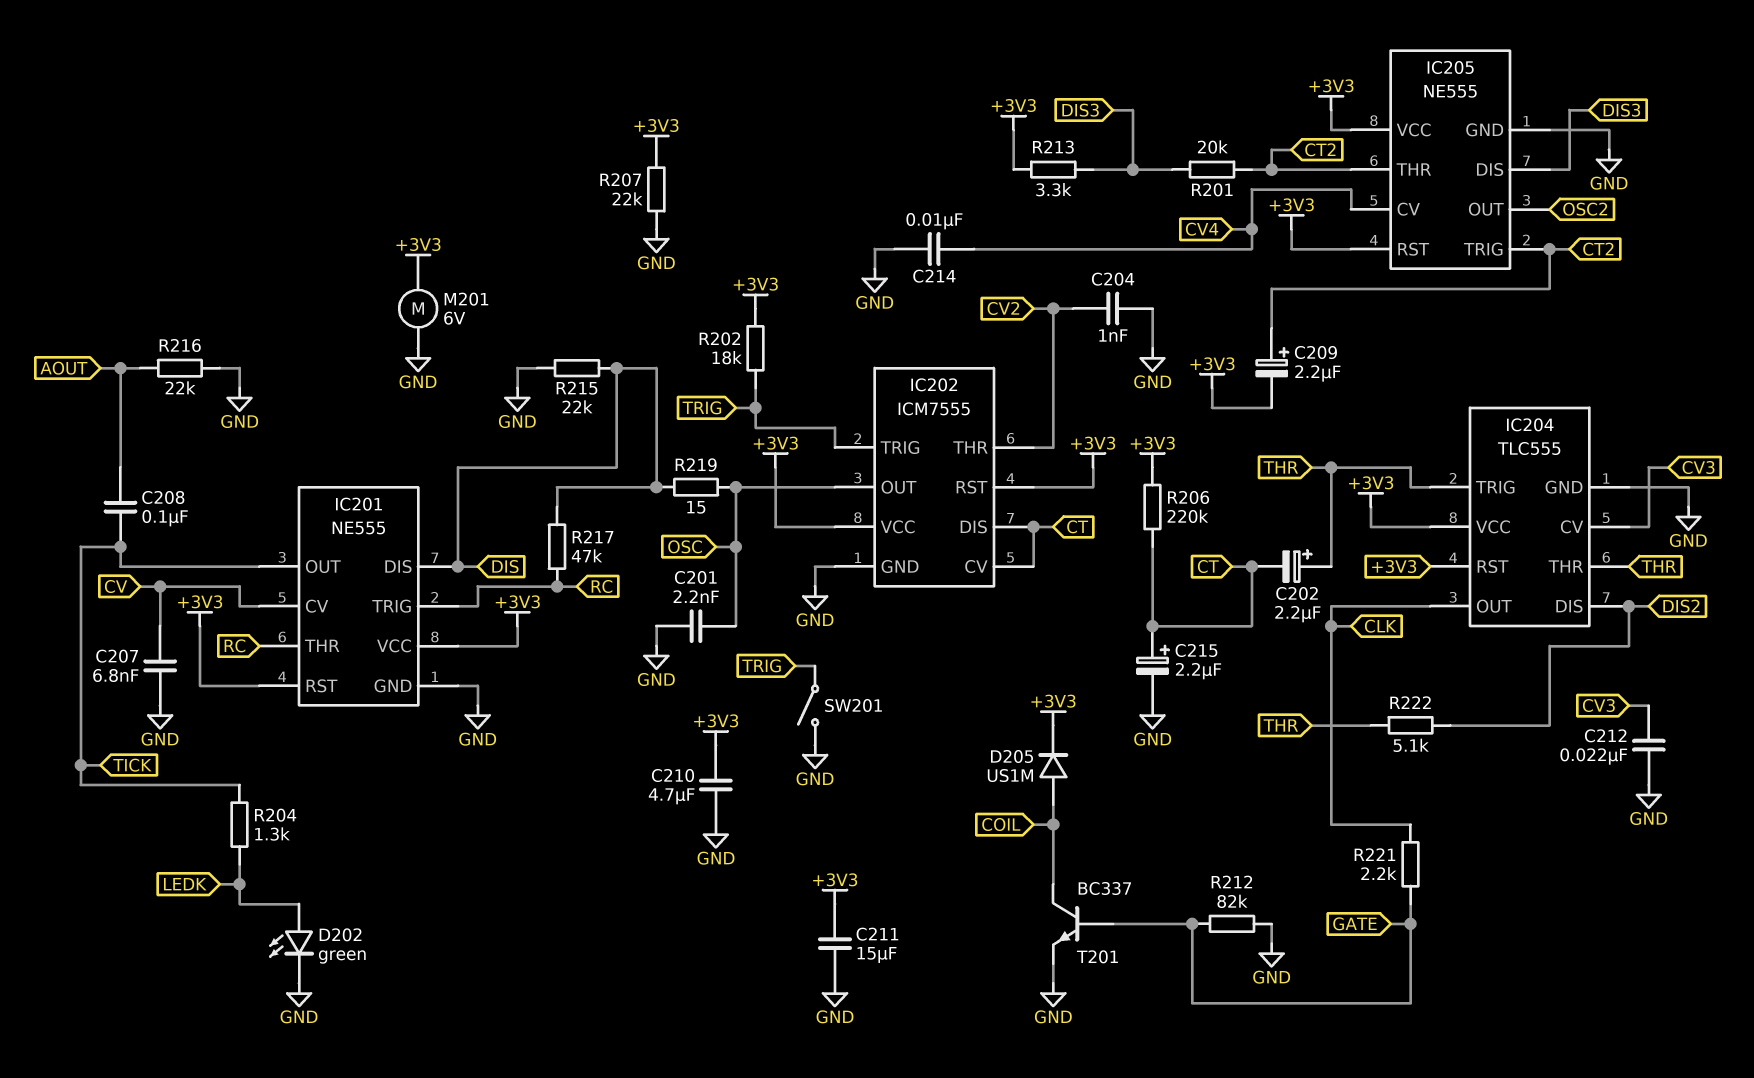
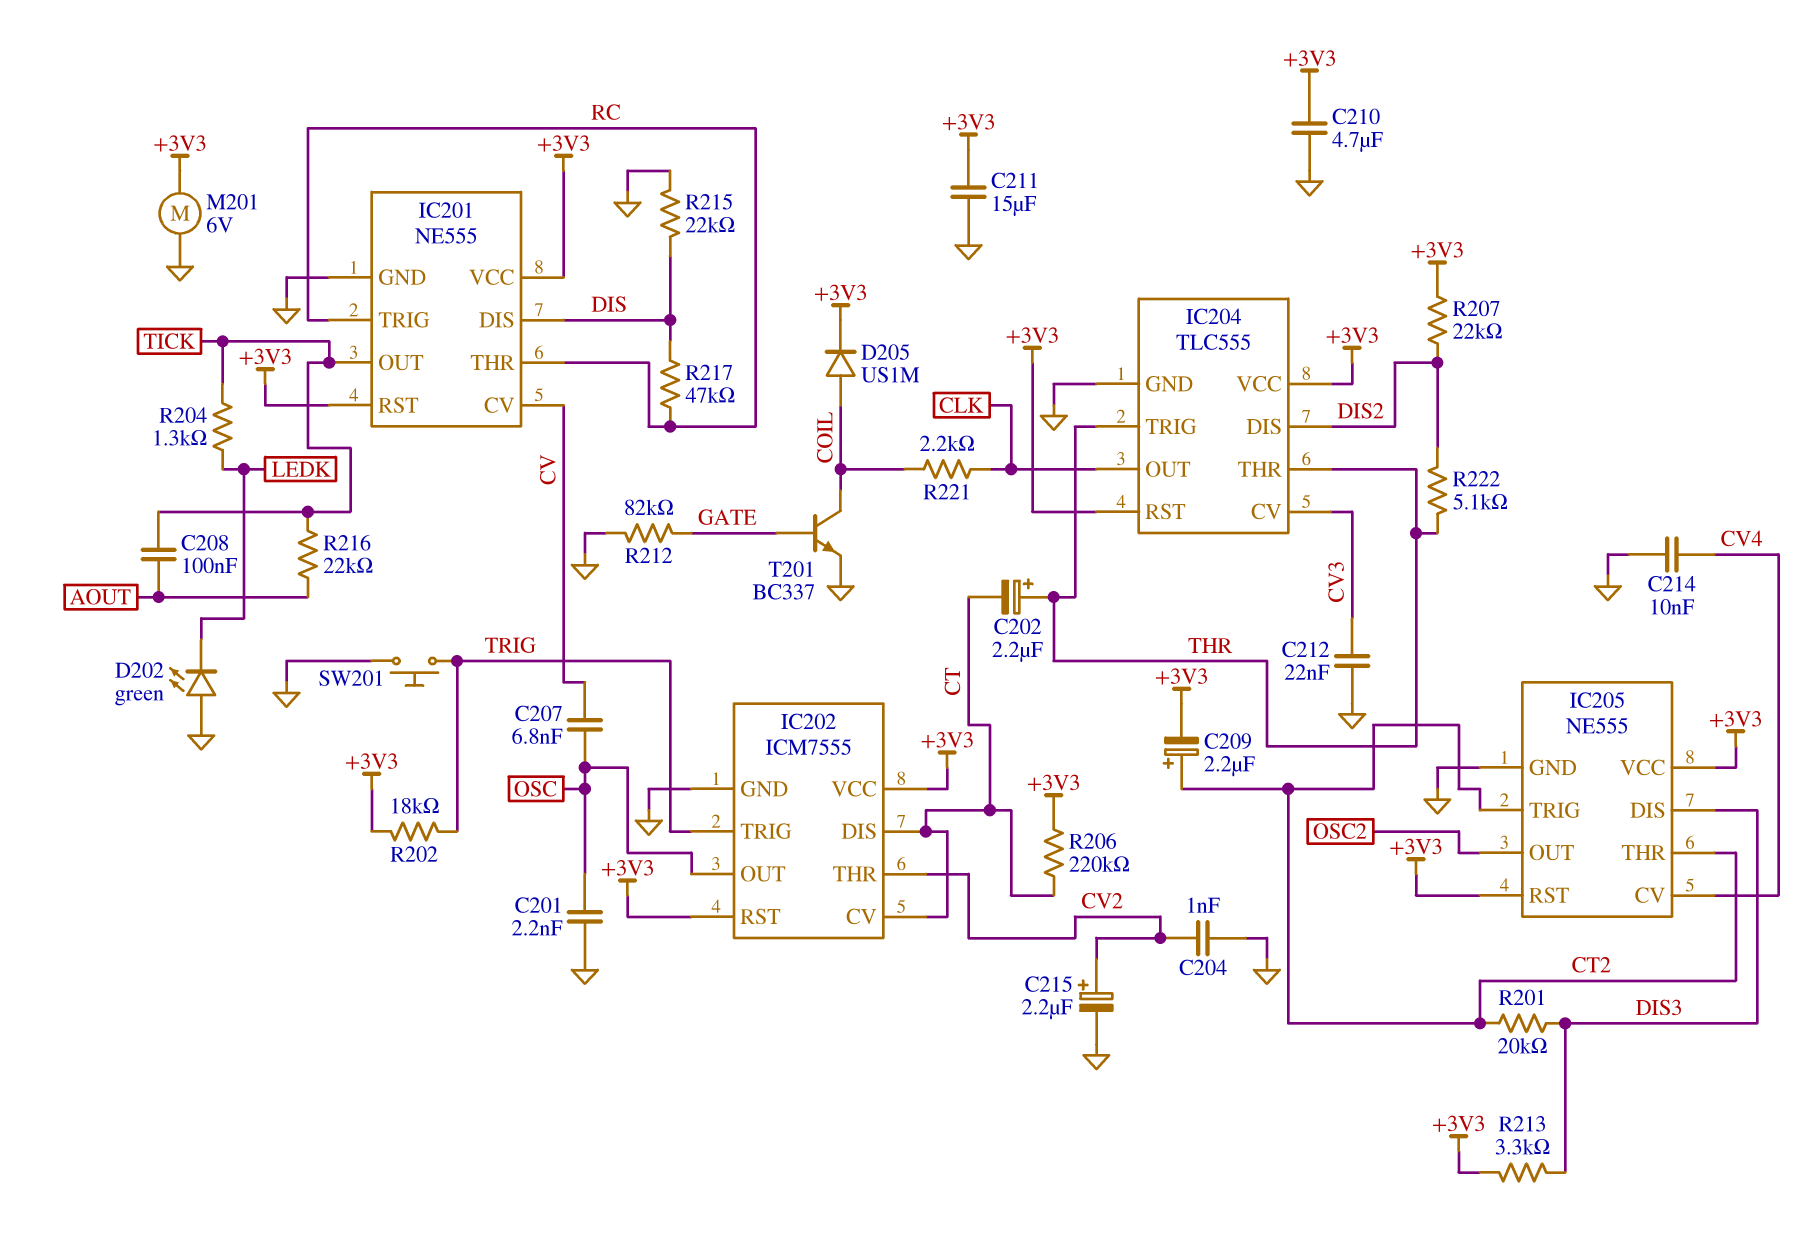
C207: 6.8nF (CV, GND) -> 6.8nF (CV, OSC)
C215: 2.2uF (plus CT, minus GND) -> 2.2uF (plus CV2, minus GND)
D202: LED green (A LEDK, K GND) -> LED green (A GND, K LEDK)
R207: 22k (+3V3, GND) -> 22k (+3V3, DIS2)
R216: 22k (AOUT, GND) -> 22k (AOUT, TICK)
R219: 15 (DIS, OSC) -> none
R221: 2.2k (CLK, GATE) -> 2.2k (CLK, COIL)
SW201: switch (GND, TRIG) -> button (GND, TRIG)

